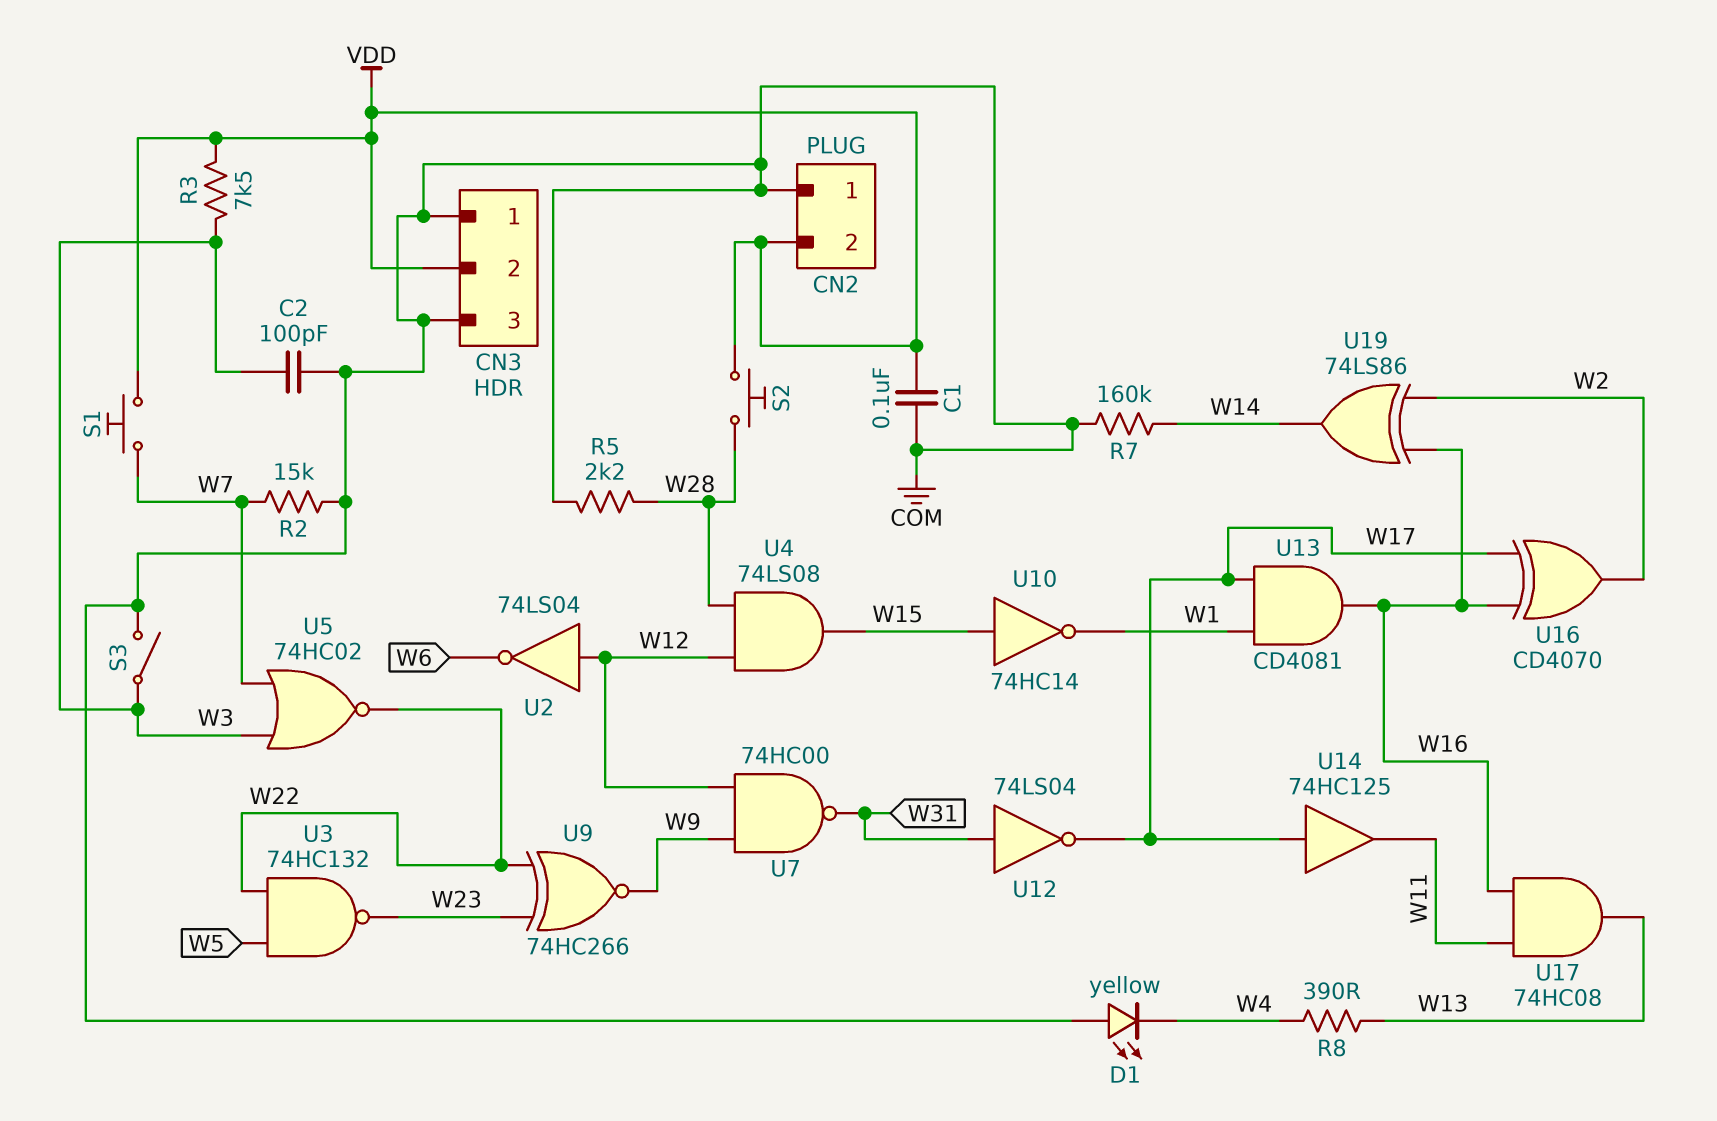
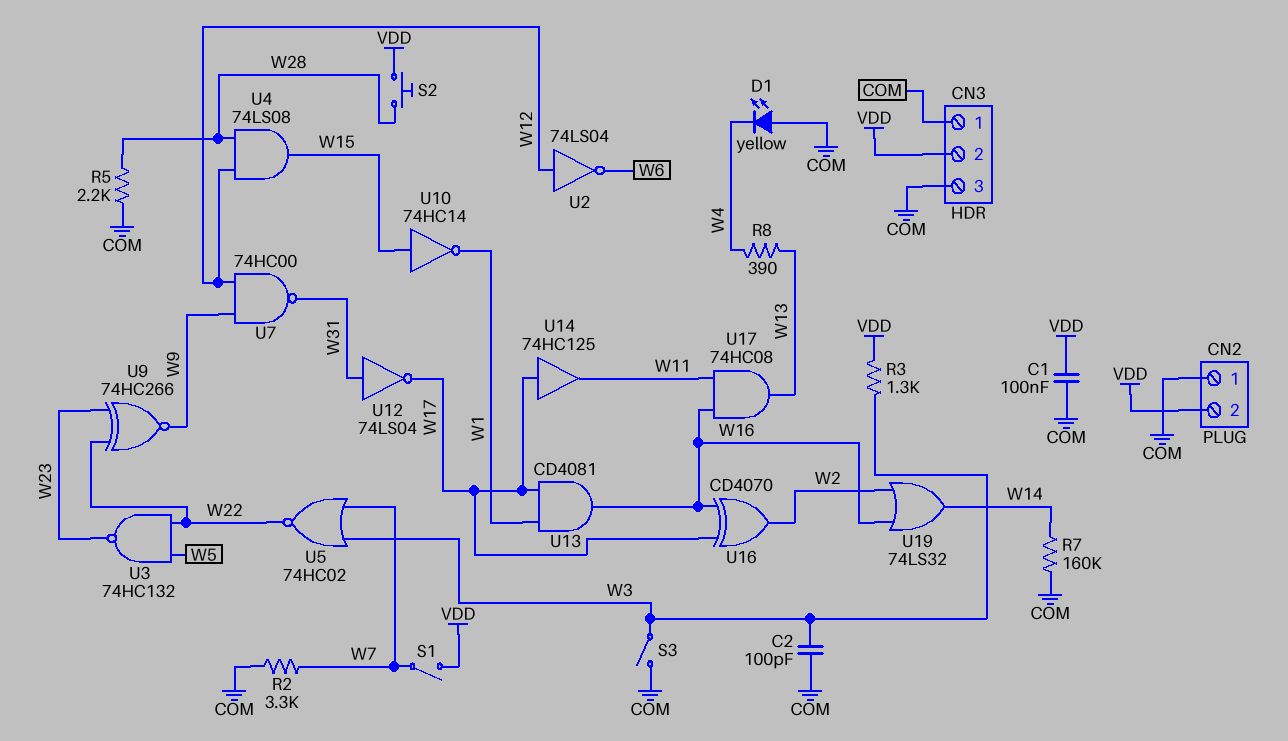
R2: 15k (COM, W7) -> 3.3k (COM, W7)
R3: 7.5k (VDD, W3) -> 1.3k (VDD, W3)
S1: button (VDD, W7) -> switch (VDD, W7)
U19: XOR 74LS86 (in W2, in W16, out W14) -> OR 74LS32 (in W2, in W16, out W14)

